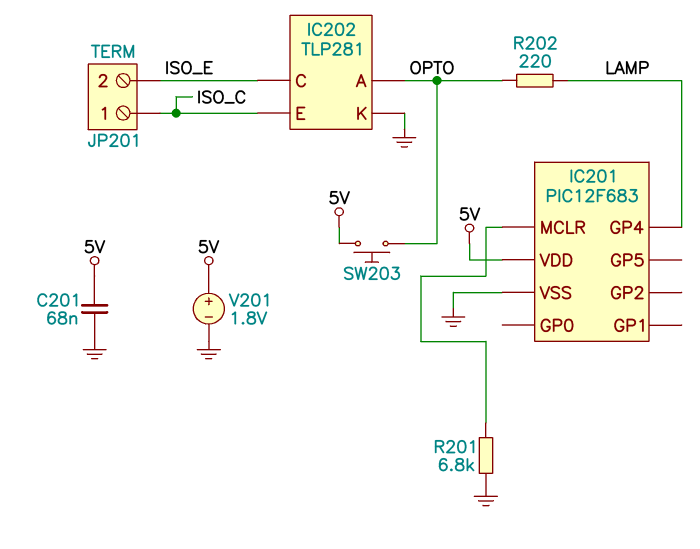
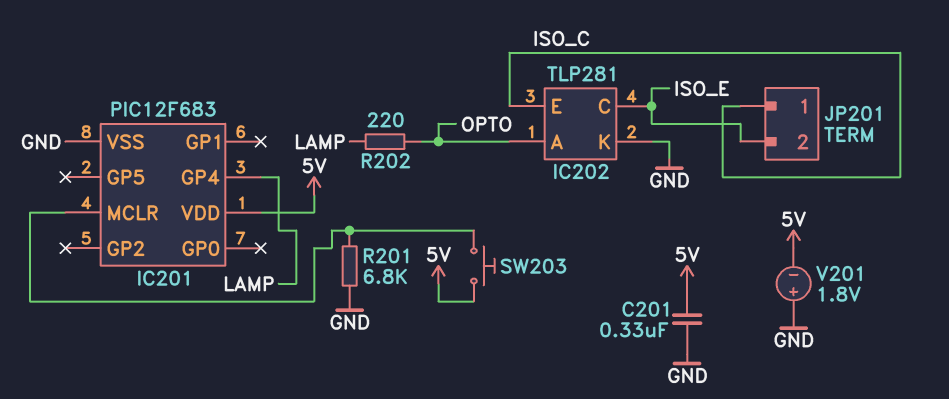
C201: 68nF (5V, GND) -> 330nF (5V, GND)
SW203: button (5V, OPTO) -> button (5V, IC201/MCLR)
V201: 1.8V (plus 5V, minus GND) -> 1.8V (plus GND, minus 5V)

